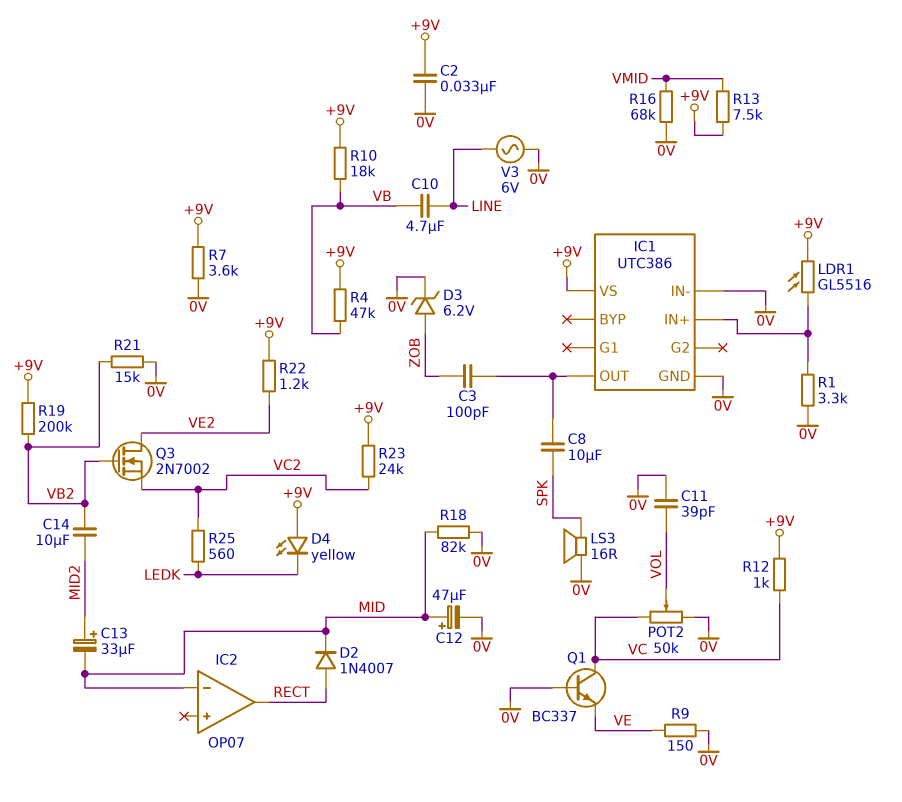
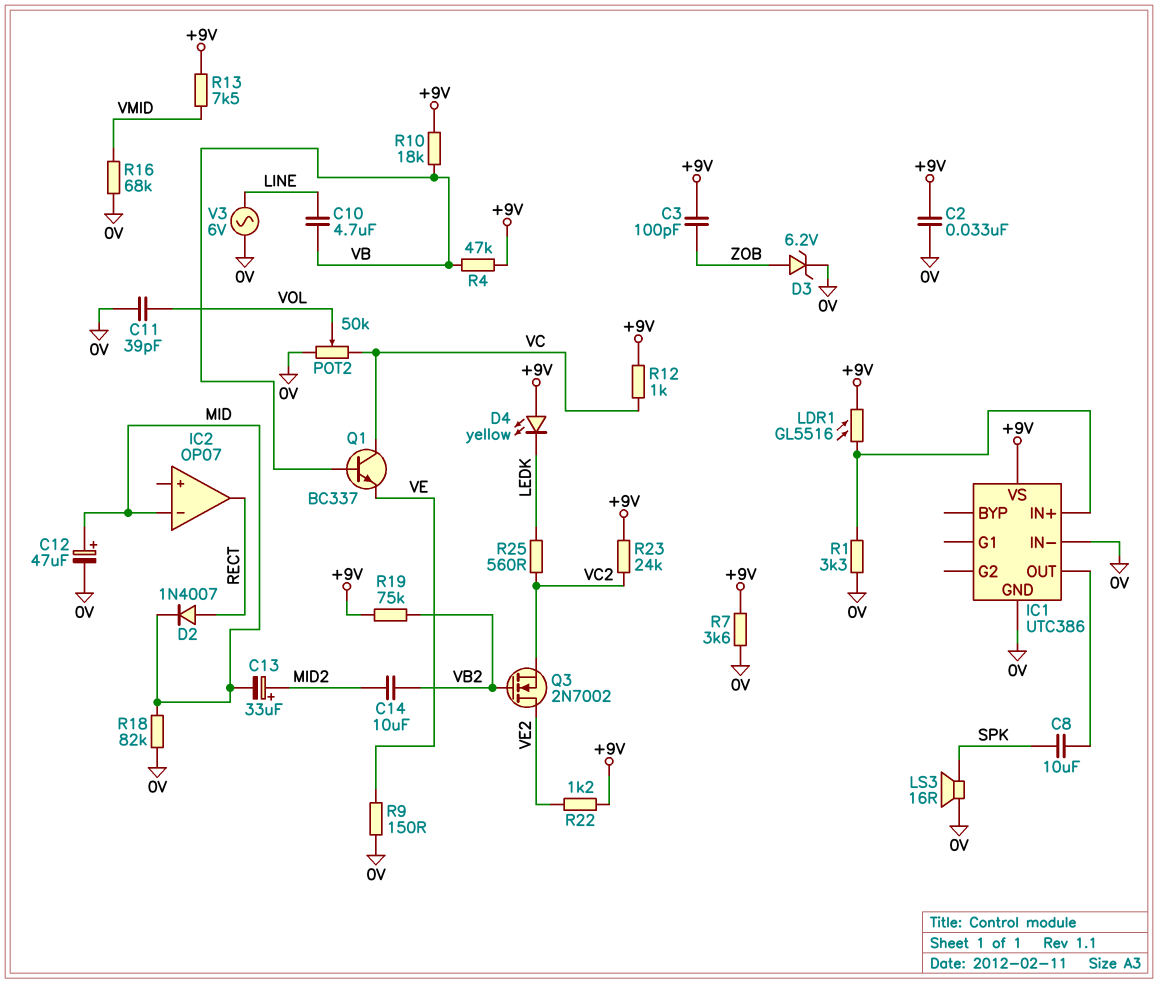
C3: 100pF (IC1/OUT, ZOB) -> 100pF (+9V, ZOB)
Q1: NPN BC337 (B 0V, C VC, E VE) -> NPN BC337 (B VB, C VC, E VE)
R19: 200k (+9V, VB2) -> 75k (+9V, VB2)
R21: 15k (0V, VB2) -> none

